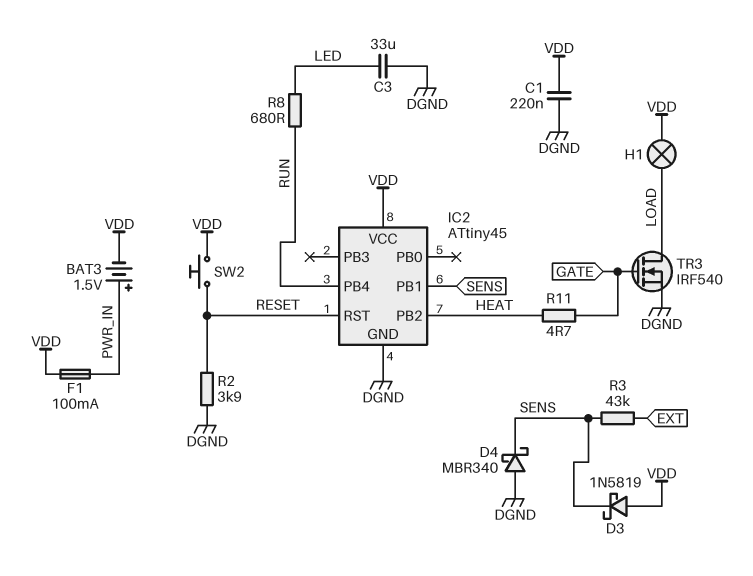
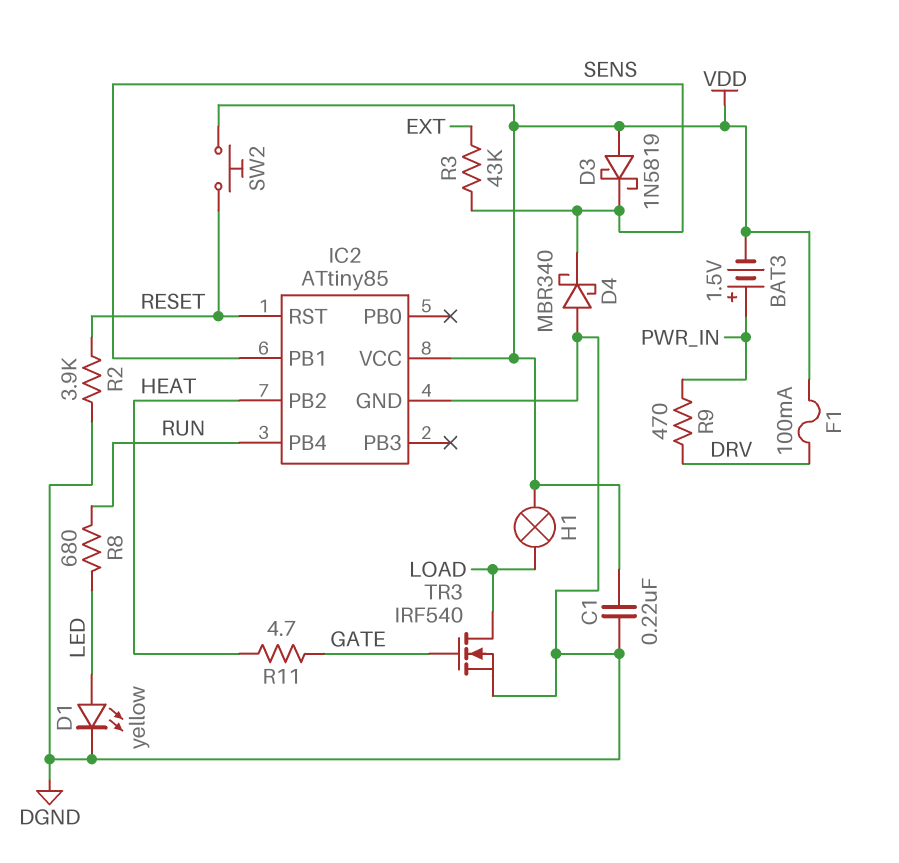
C3: 33uF (DGND, LED) -> none
D1: none -> LED yellow (A LED, K DGND)
F1: 100mA (PWR_IN, VDD) -> 100mA (DRV, VDD)
IC2: ATtiny45 -> ATtiny85
R9: none -> 470 (DRV, PWR_IN)

